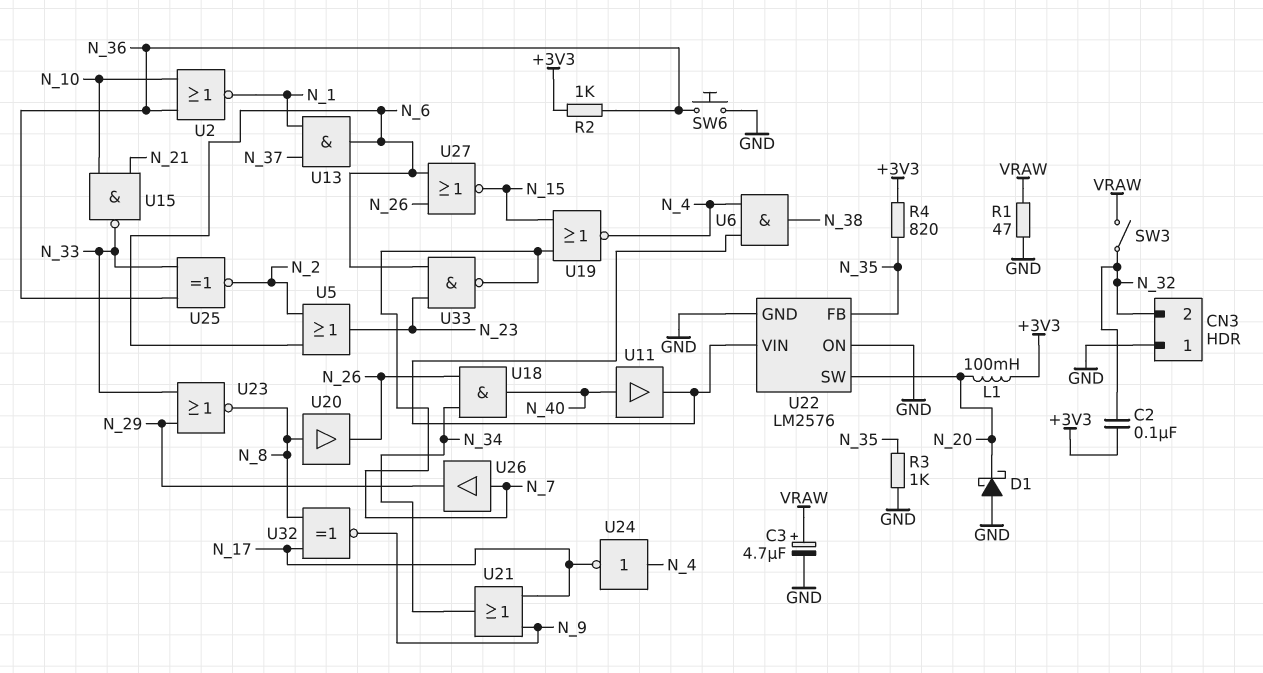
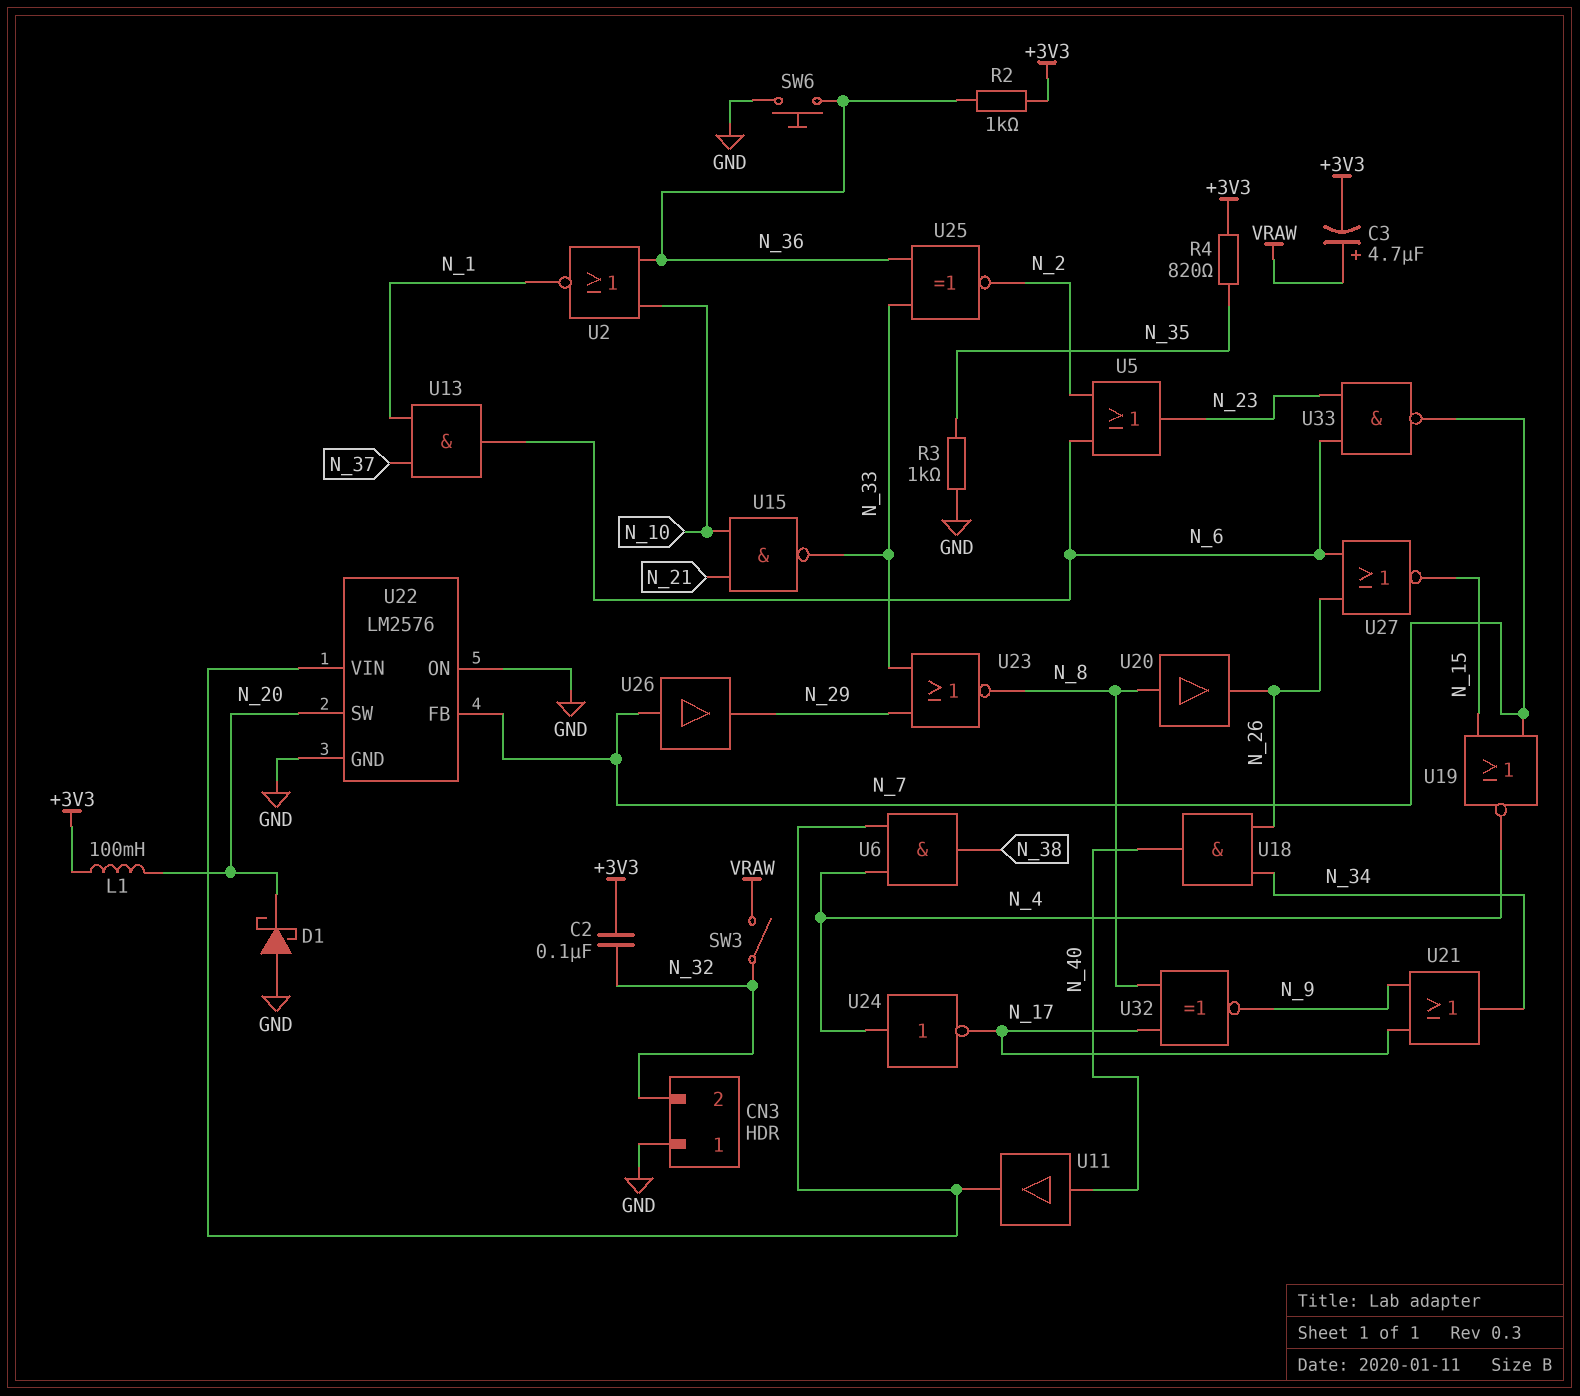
C3: 4.7uF (plus VRAW, minus GND) -> 4.7uF (plus VRAW, minus +3V3)
R1: 47 (GND, VRAW) -> none
U22 pin FB: N_35 -> N_7

